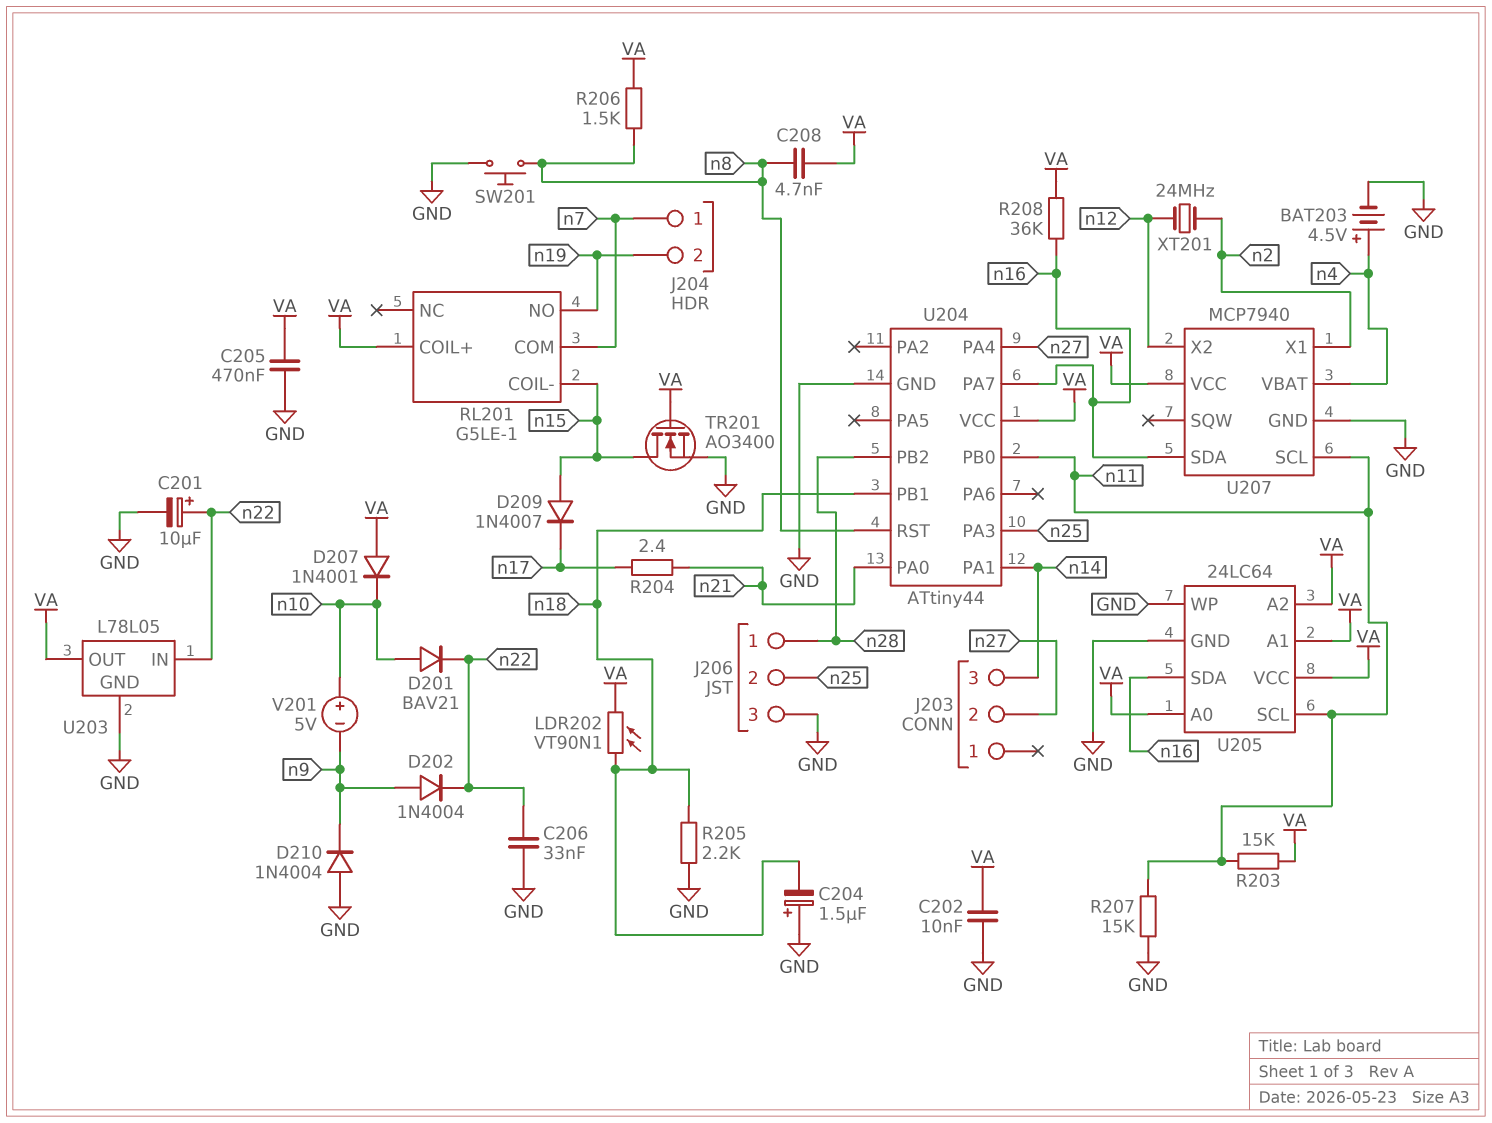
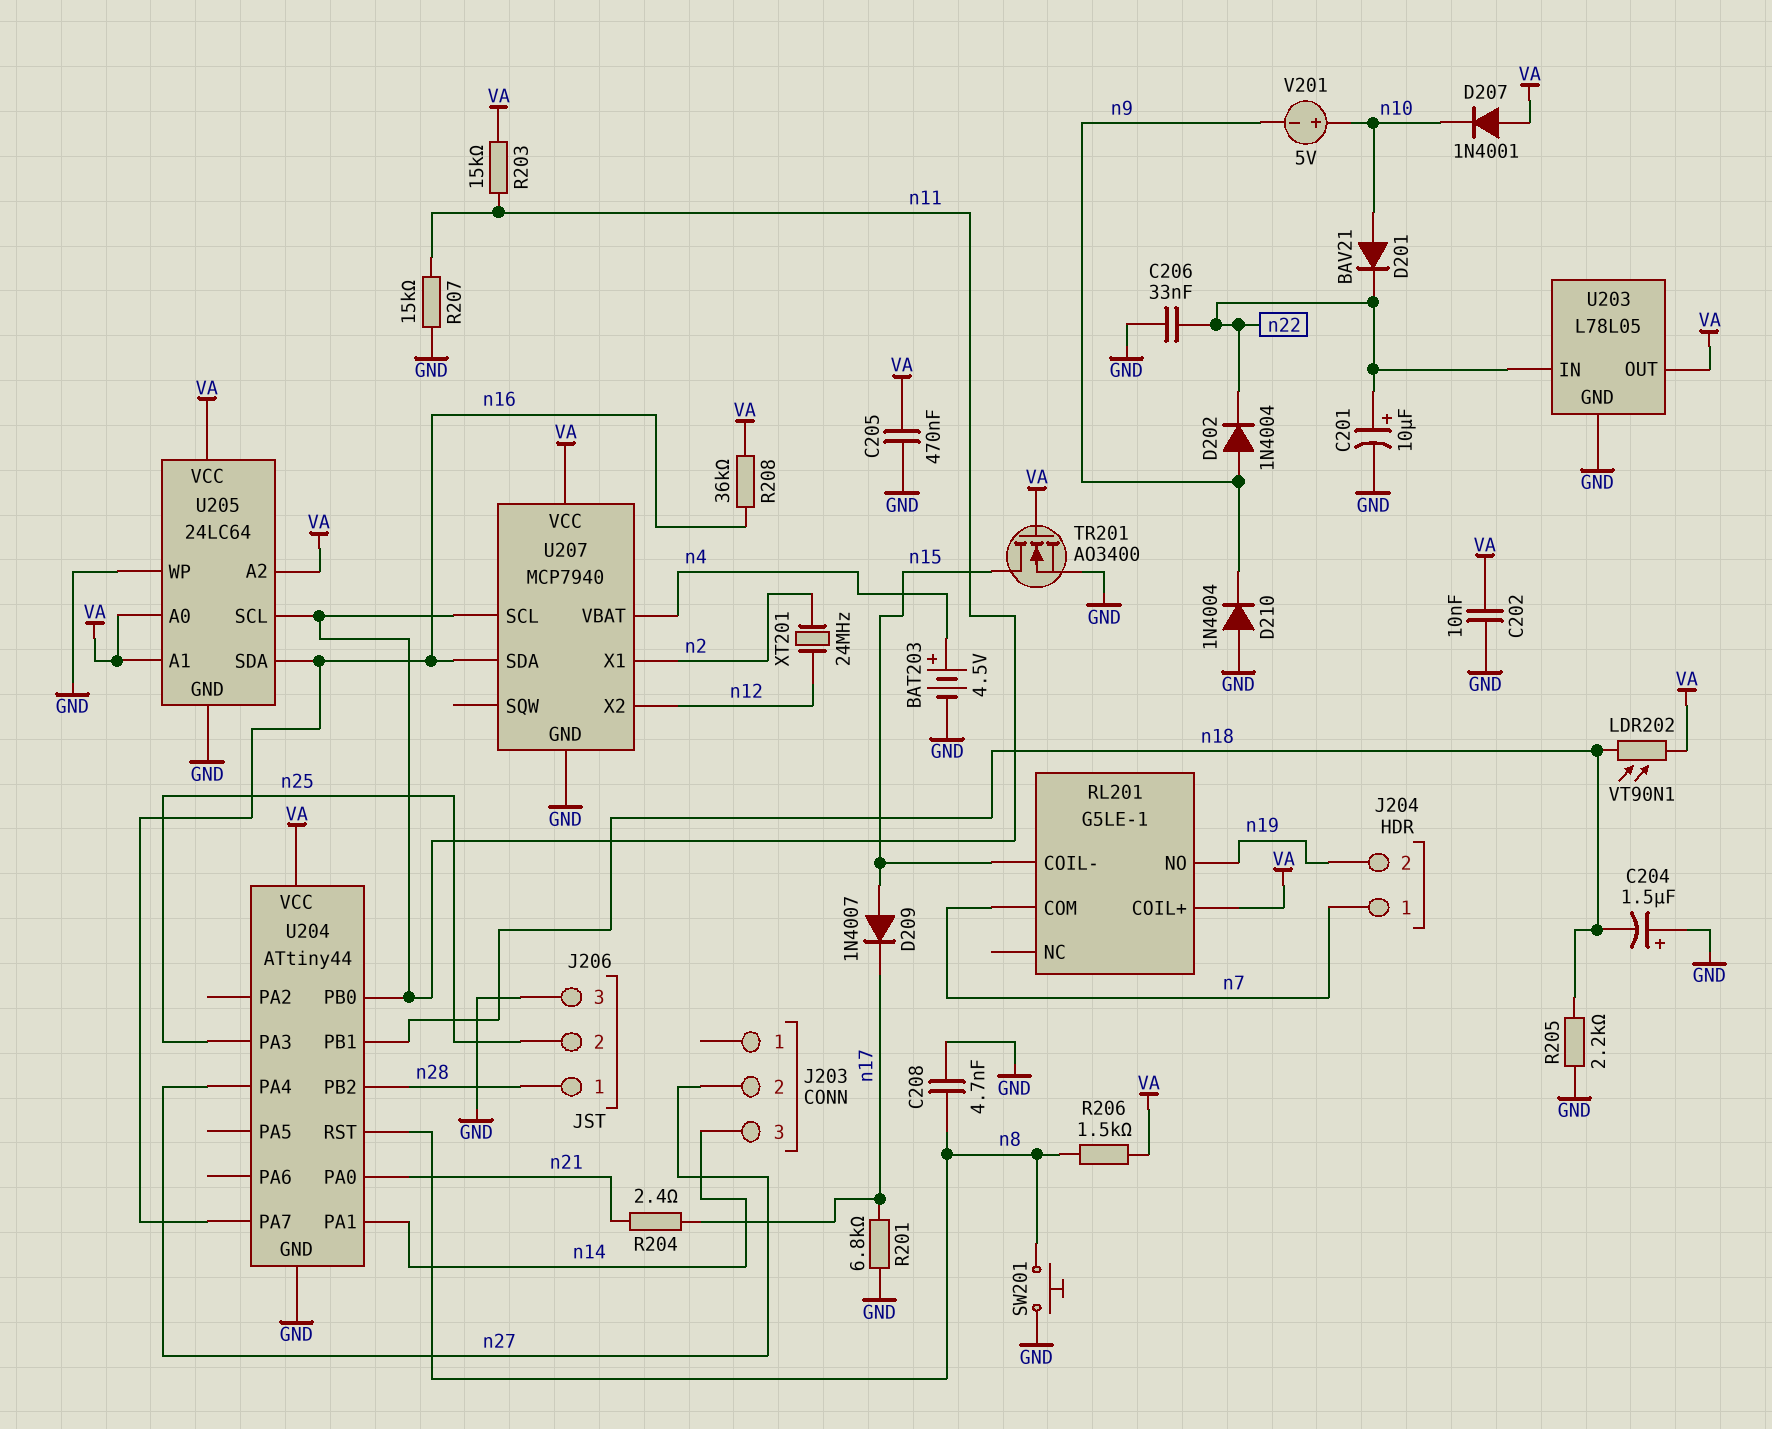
C208: 4.7nF (VA, n8) -> 4.7nF (GND, n8)
R201: none -> 6.8k (GND, n17)

